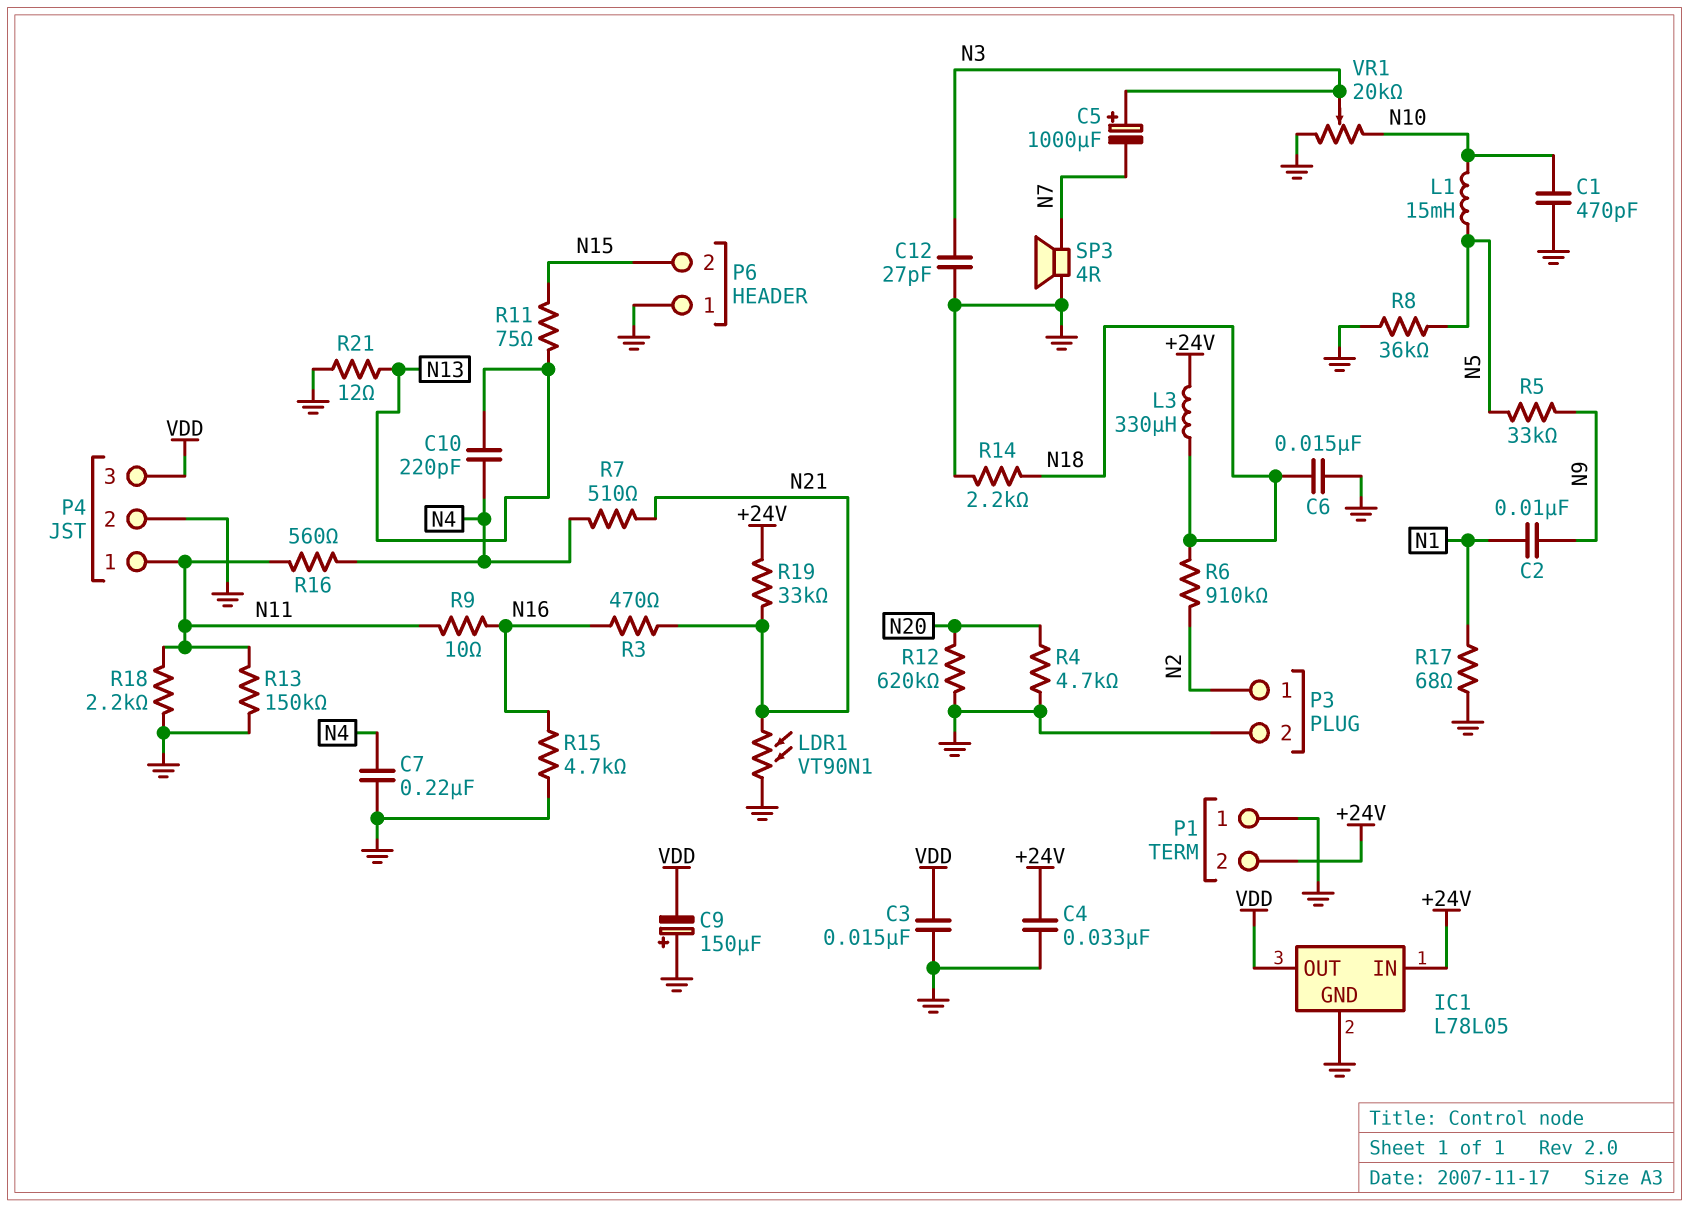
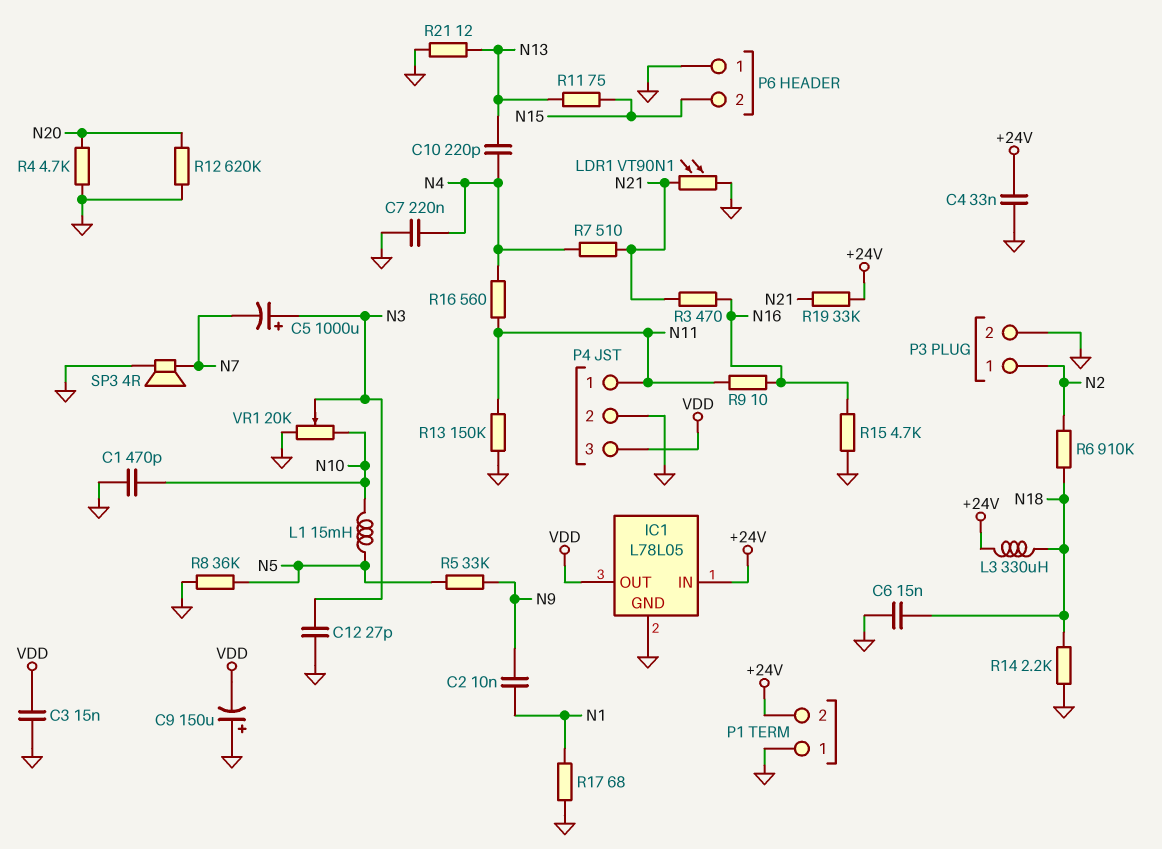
R18: 2.2k (GND, N11) -> none

